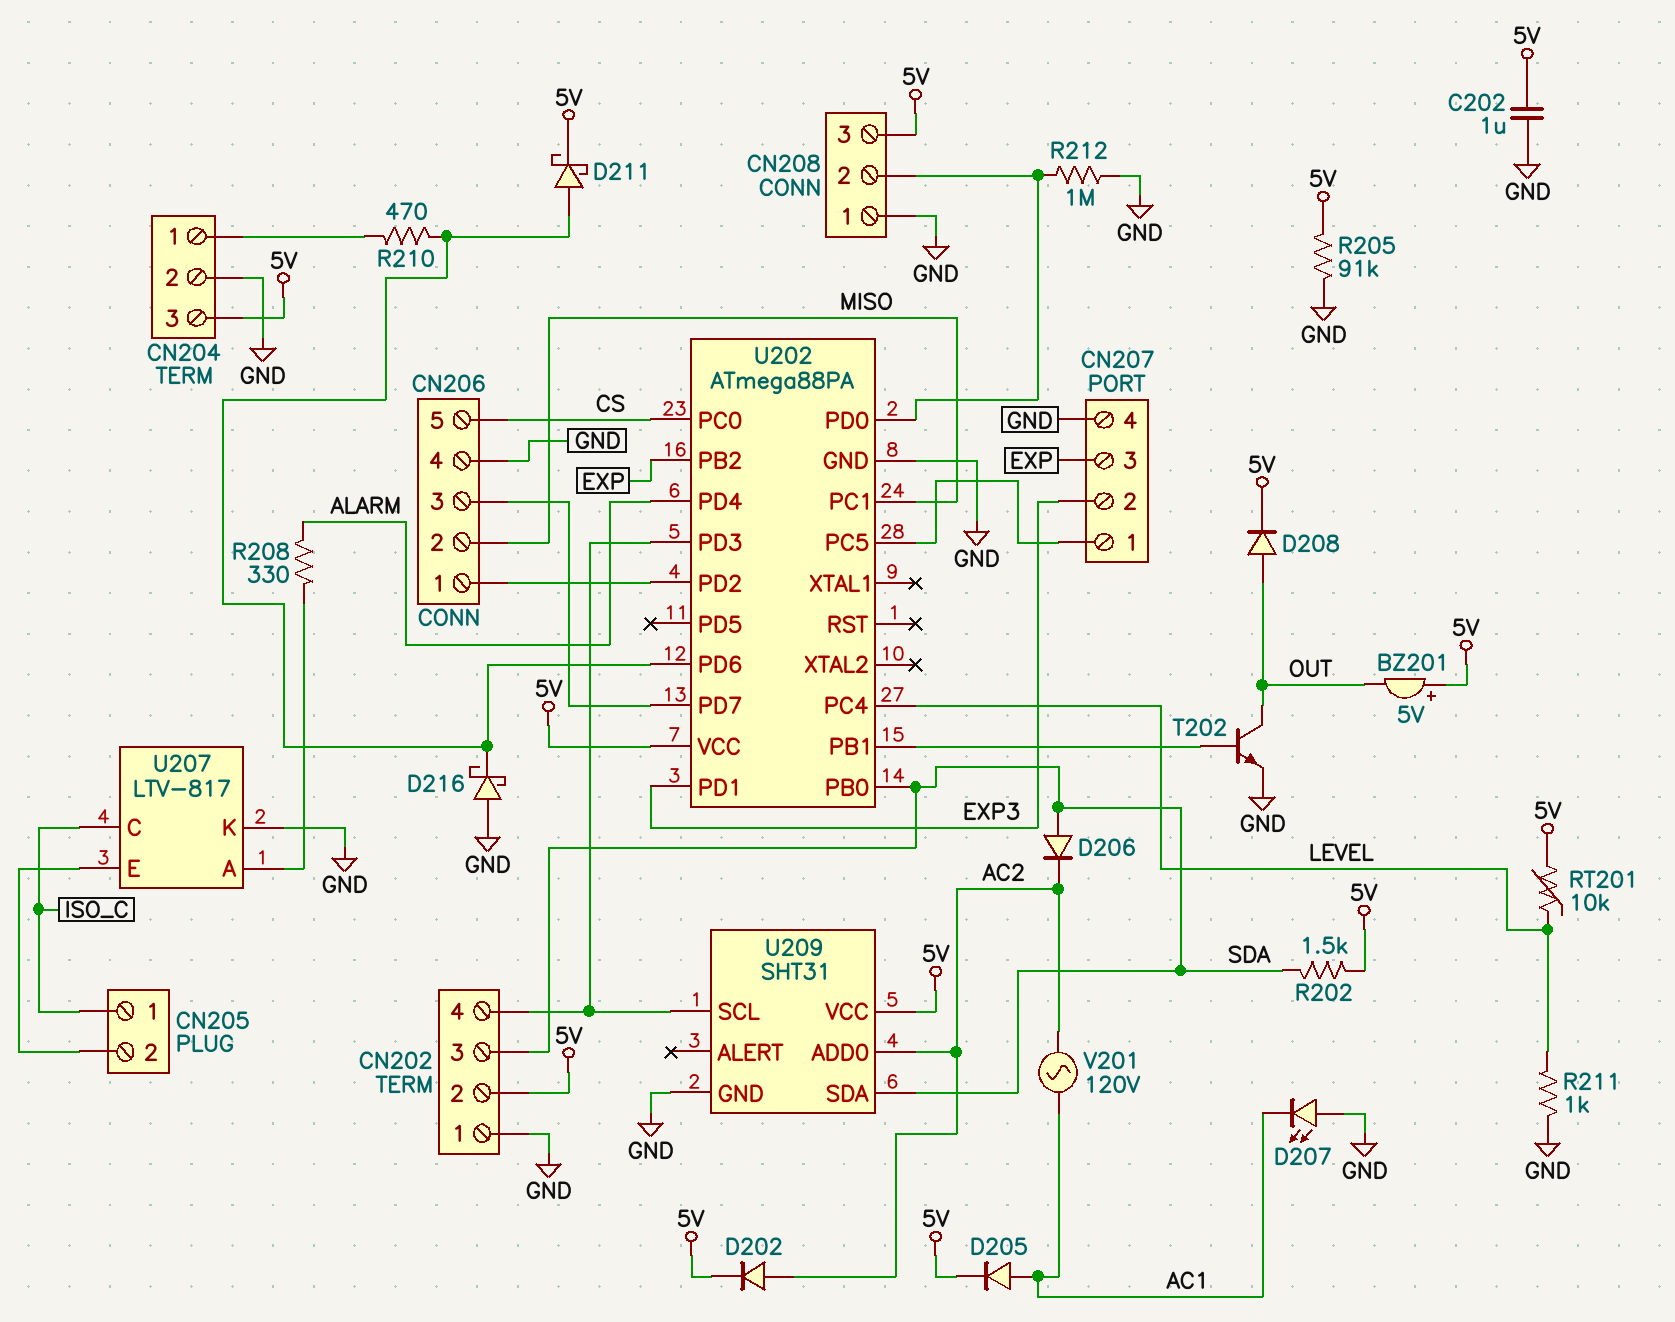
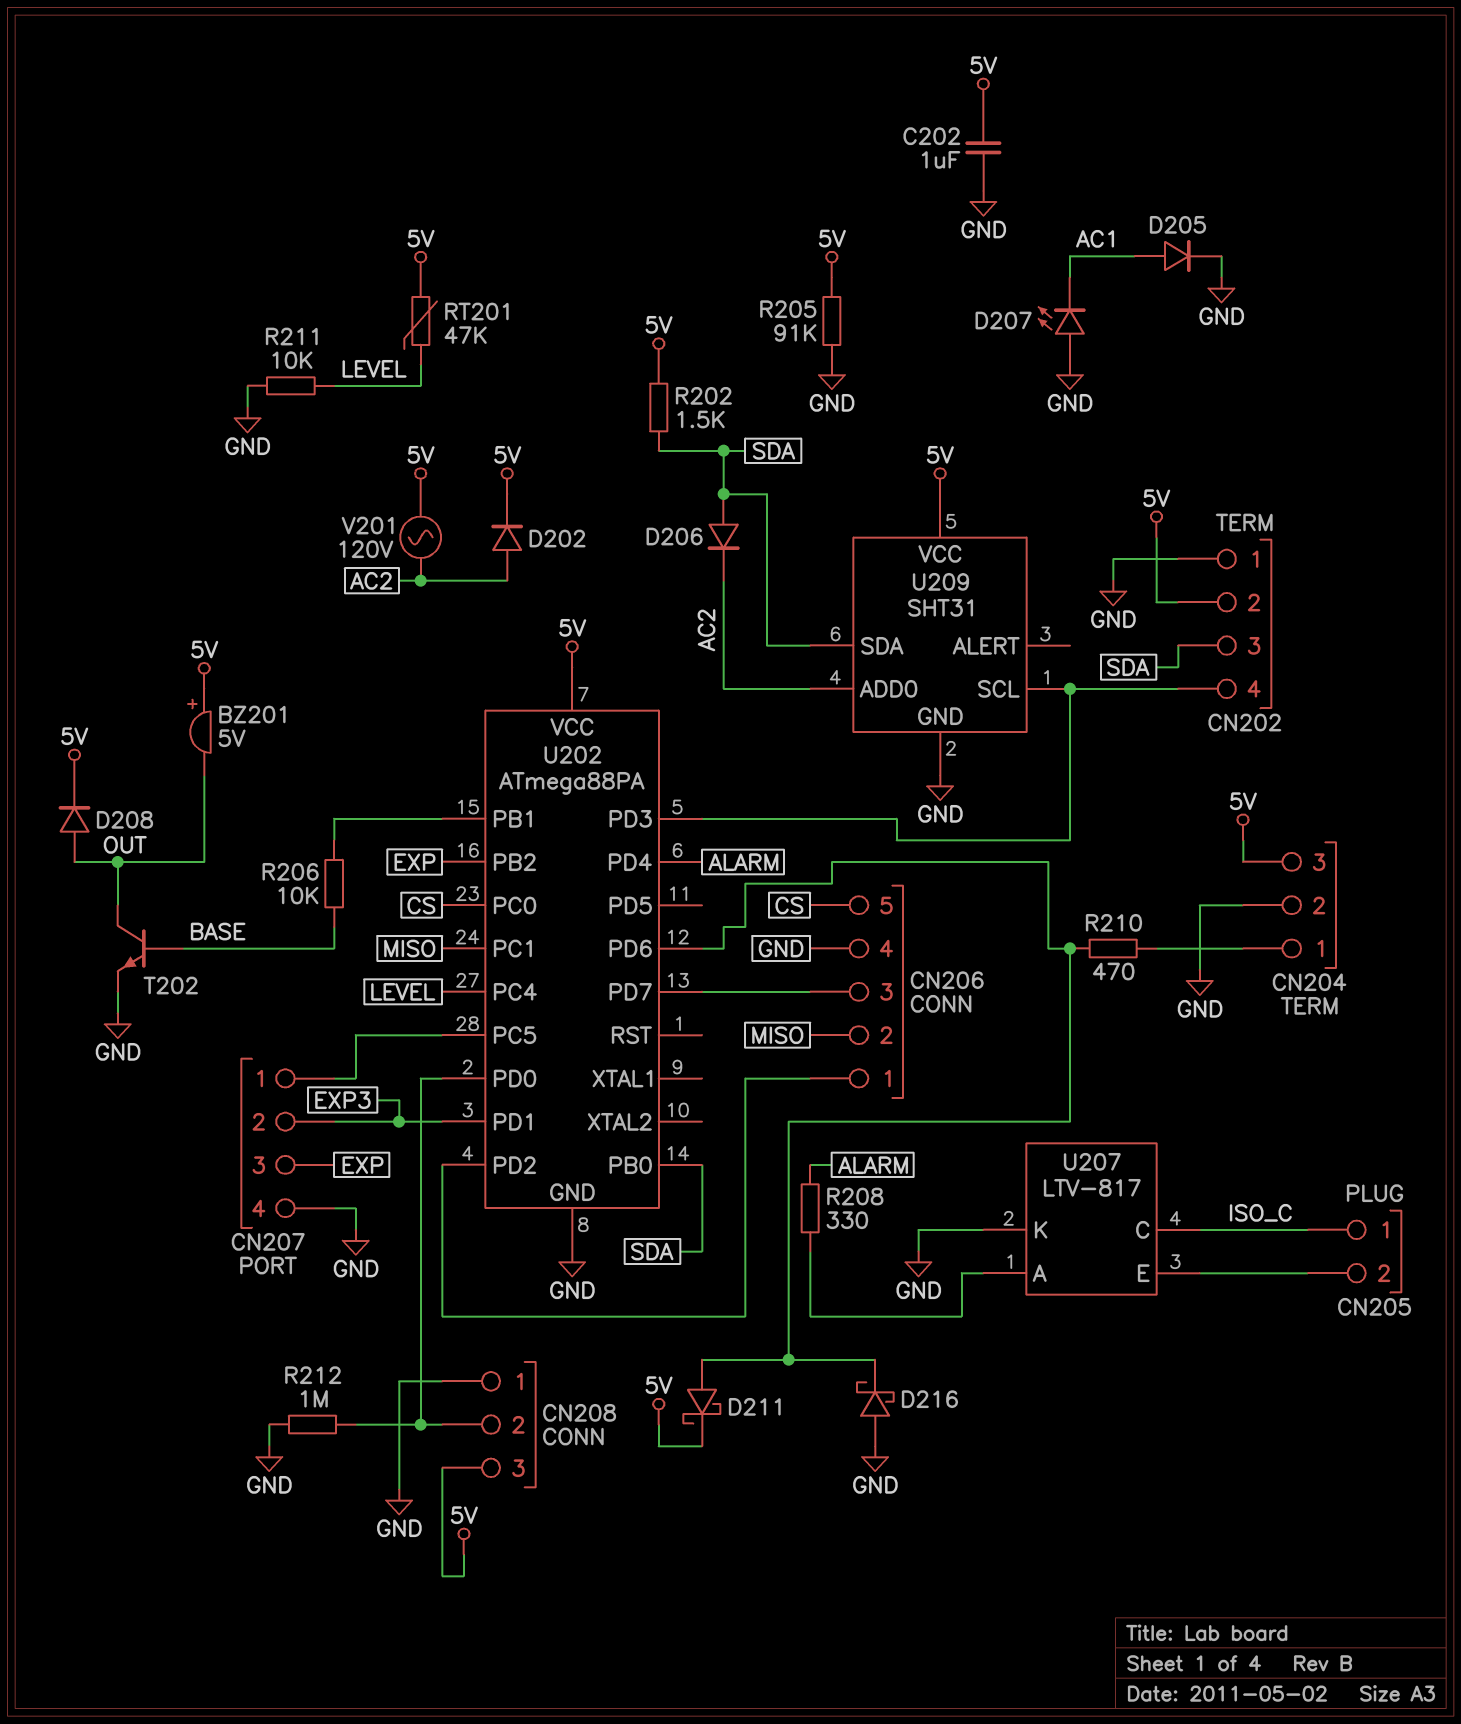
D205: diode (A AC1, K 5V) -> diode (A AC1, K GND)
R206: none -> 10k (BASE, U202/PB1)
R211: 1k (GND, LEVEL) -> 10k (GND, LEVEL)
RT201: 10k (5V, LEVEL) -> 47k (5V, LEVEL)
T202: NPN (B U202/PB1, C OUT, E GND) -> NPN (B BASE, C OUT, E GND)
V201: AC 120V (AC1, AC2) -> AC 120V (5V, AC2)

